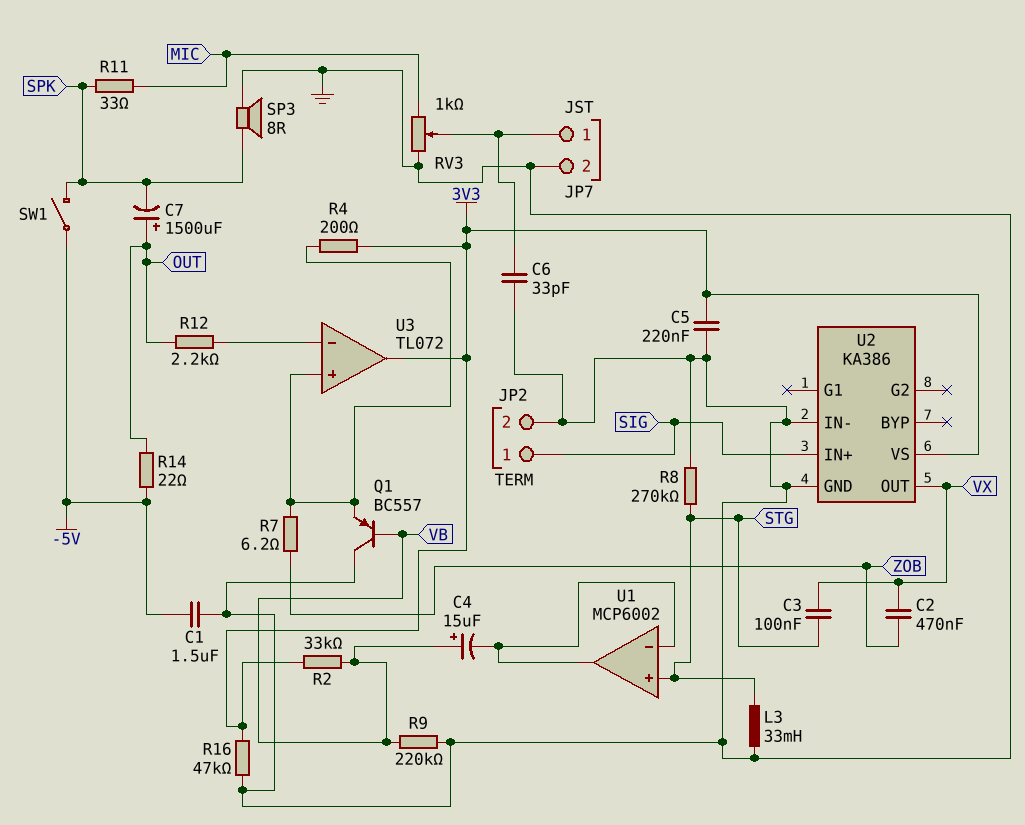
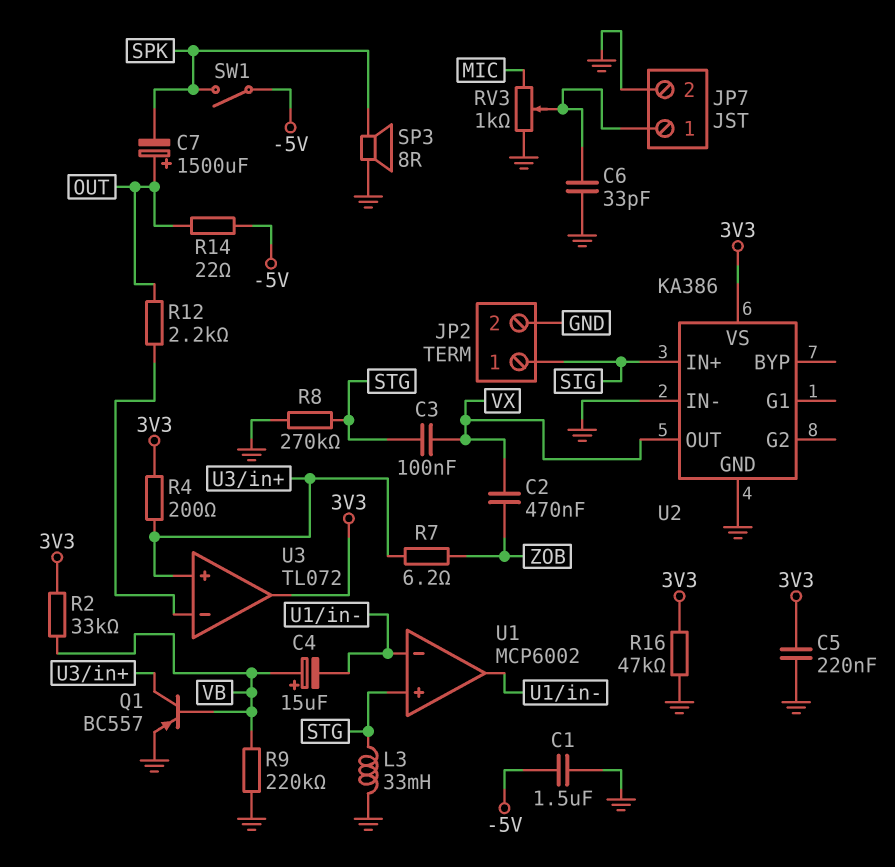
Q1: PNP BC557 (B VB, C GND, E U3/in+) -> PNP BC557 (B VB, C U3/in+, E GND)
R11: 33 (MIC, SPK) -> none

